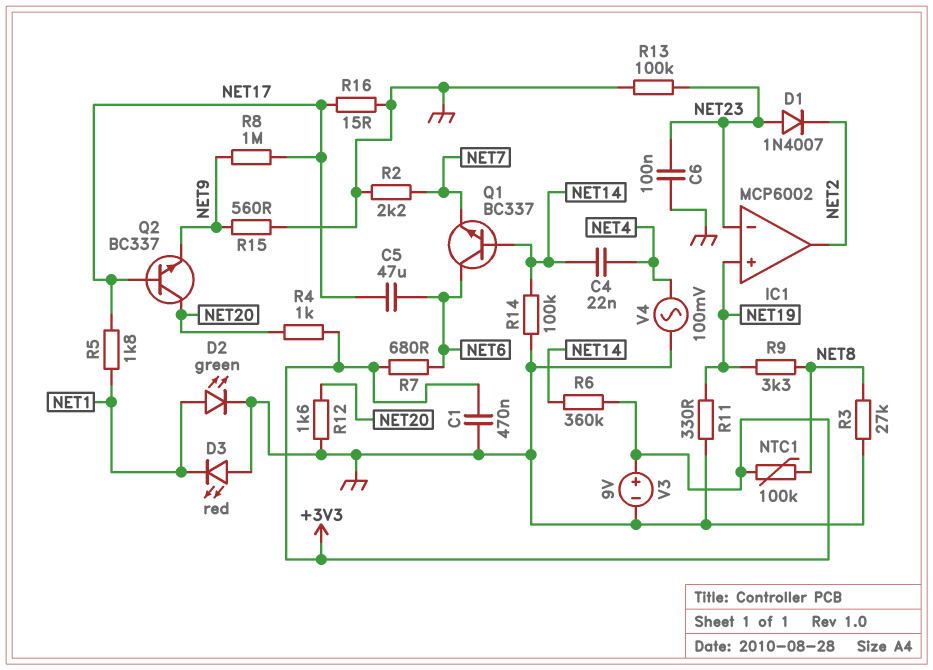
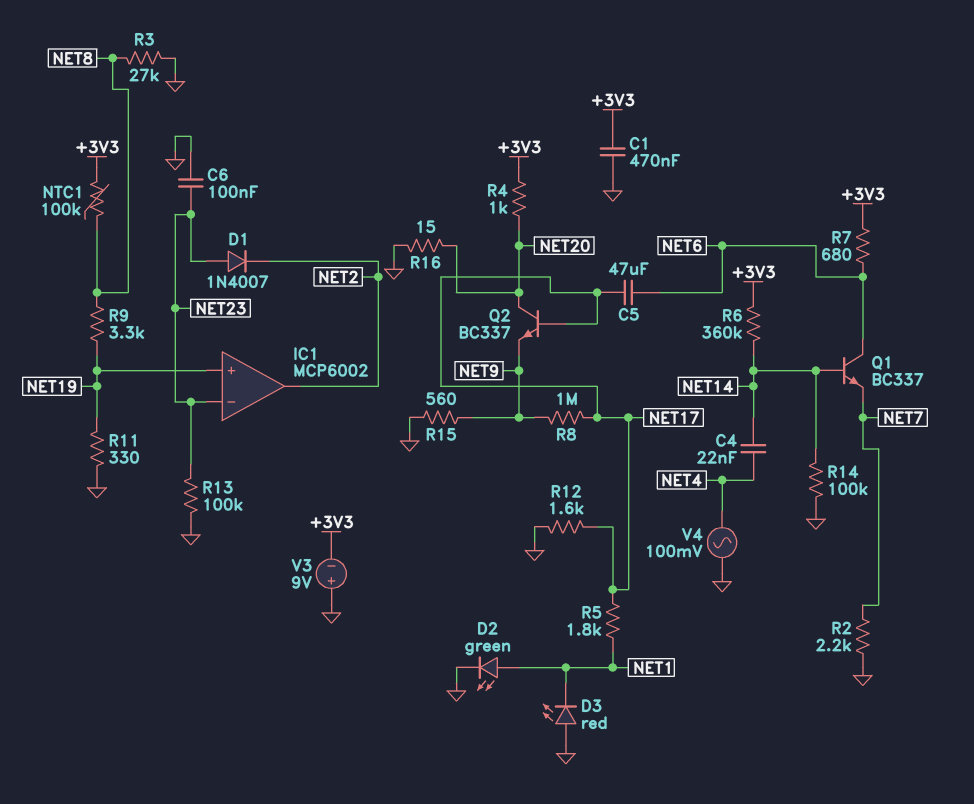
R12: 1.6k (GND, NET20) -> 1.6k (GND, NET17)
R16: 15 (GND, NET17) -> 15 (GND, NET20)
V3: 9V (plus +3V3, minus GND) -> 9V (plus GND, minus +3V3)

